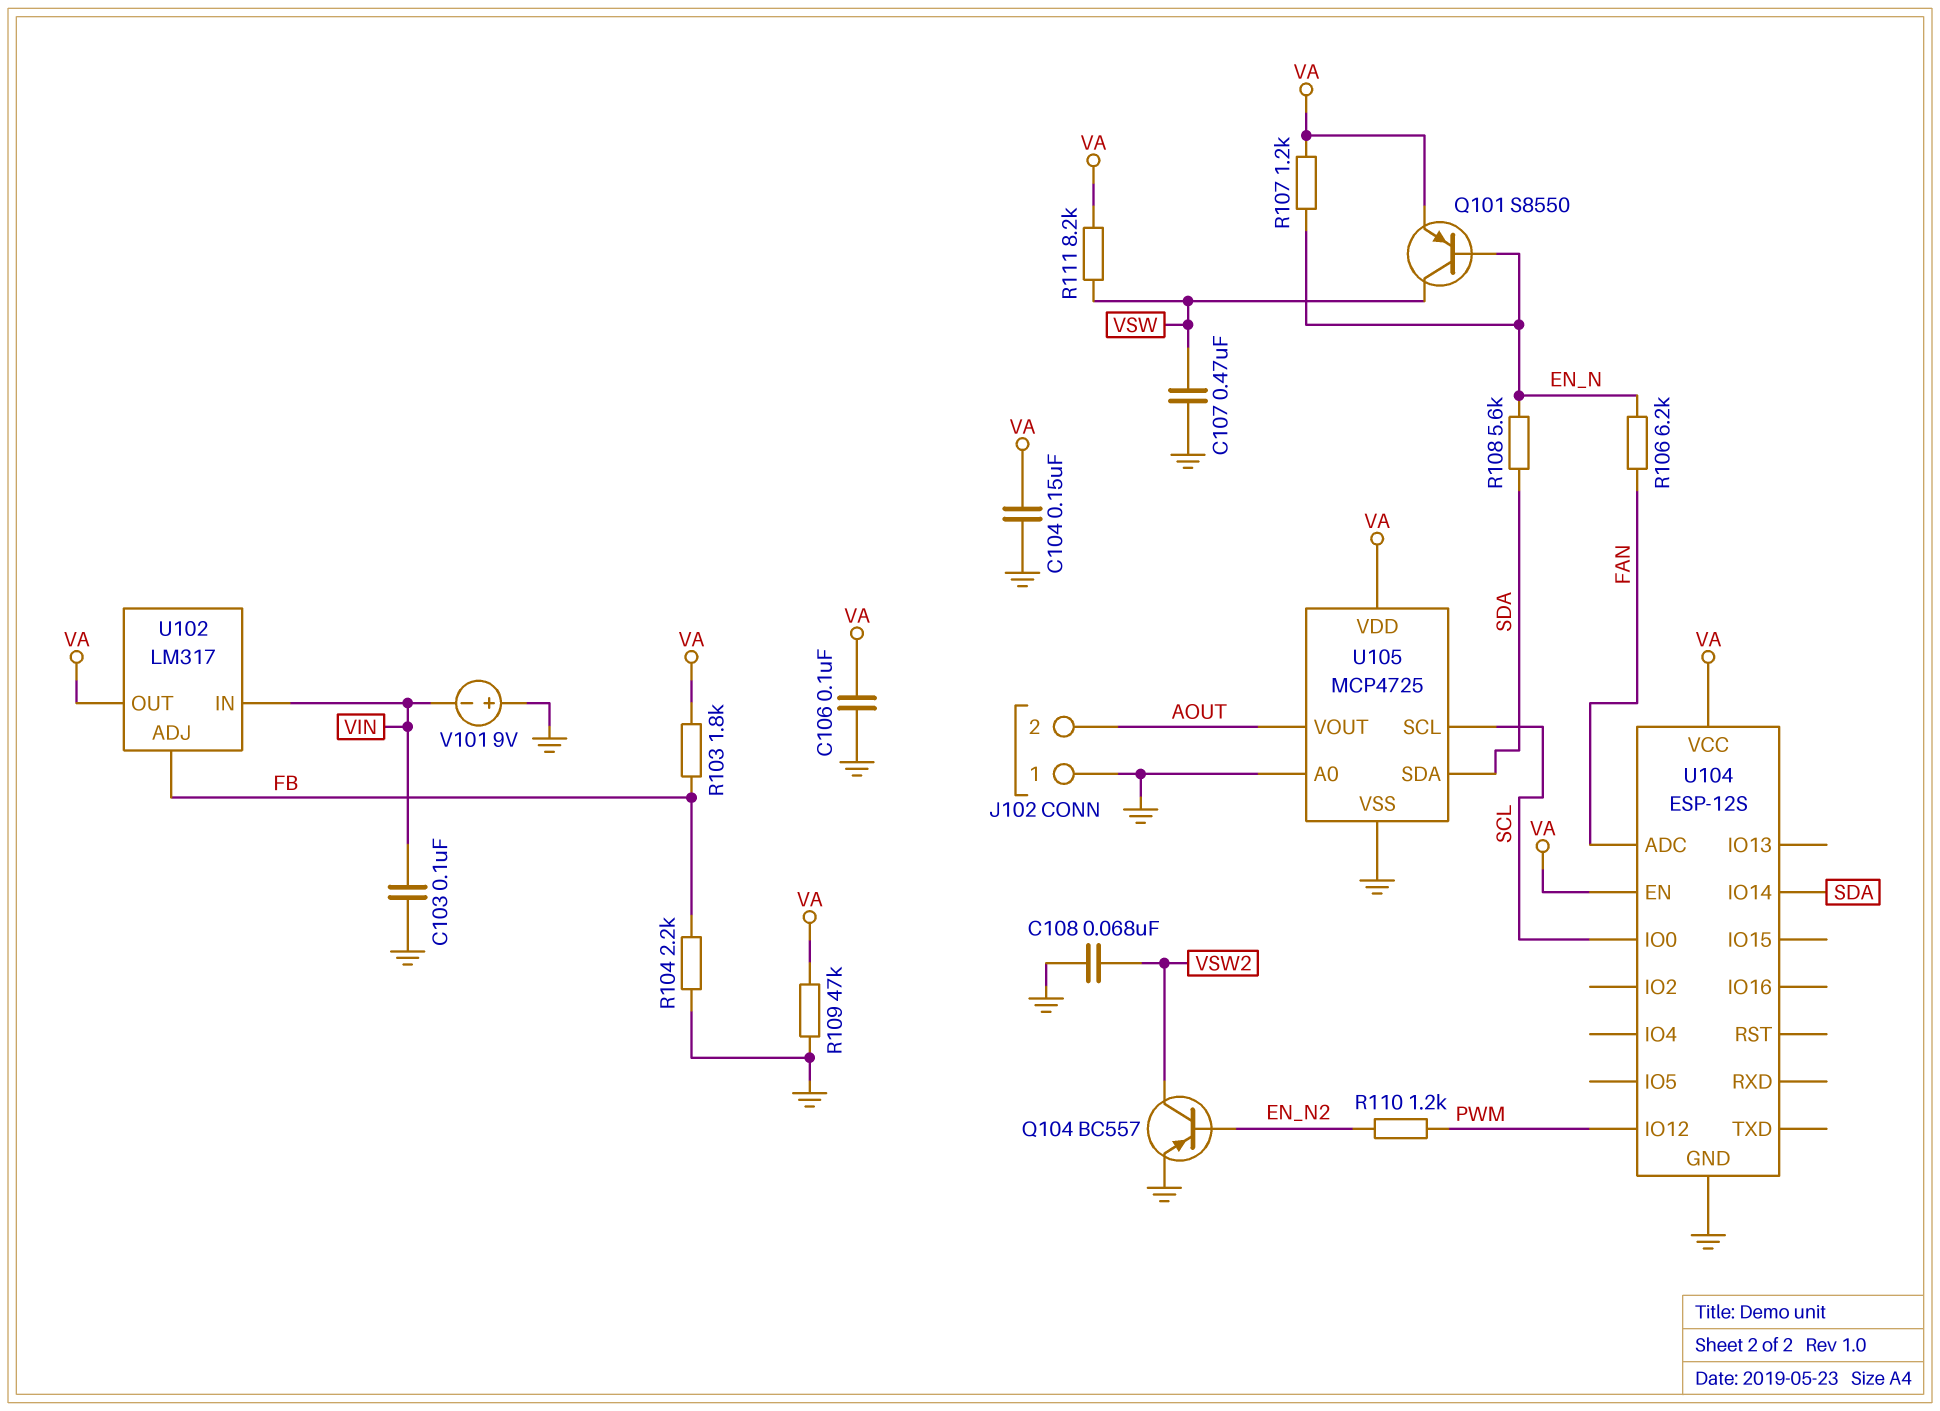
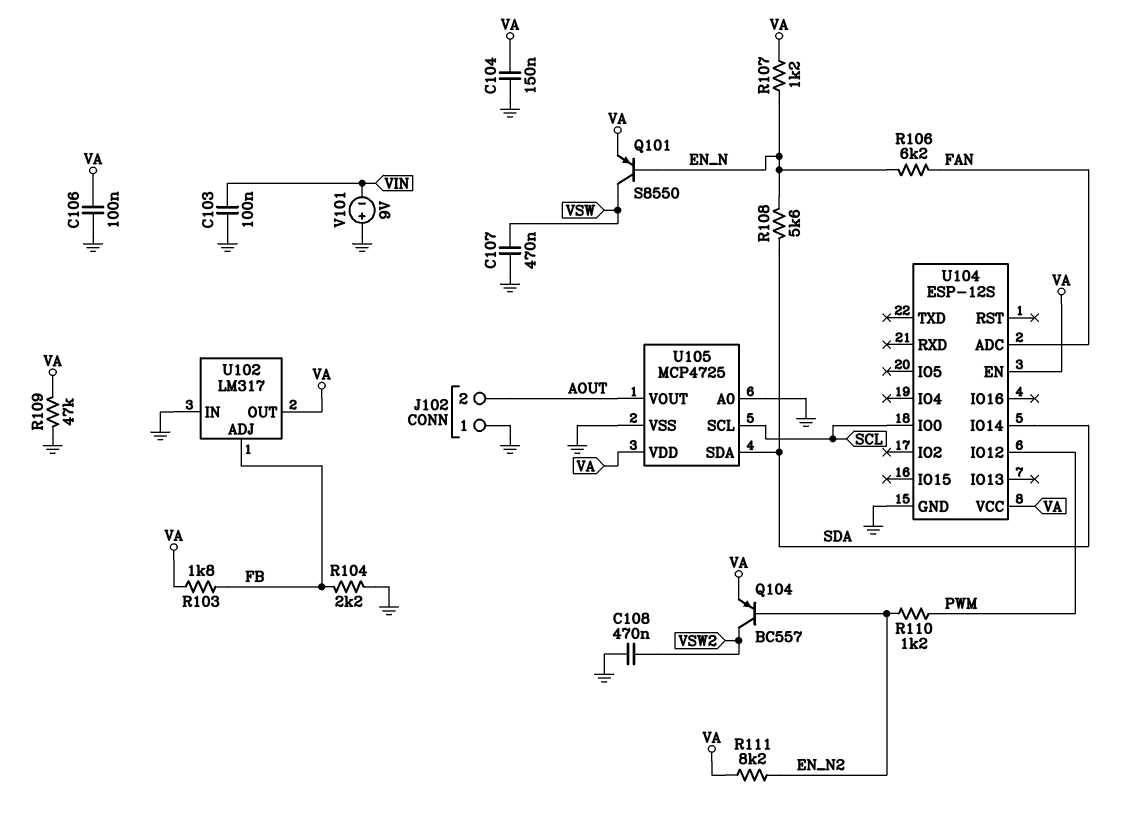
C108: 68nF (GND, VSW2) -> 470nF (GND, VSW2)
Q104: PNP BC557 (B EN_N2, C VSW2, E GND) -> PNP BC557 (B EN_N2, C VSW2, E VA)
R111: 8.2k (VA, VSW) -> 8.2k (EN_N2, VA)
U102 pin IN: VIN -> GND

